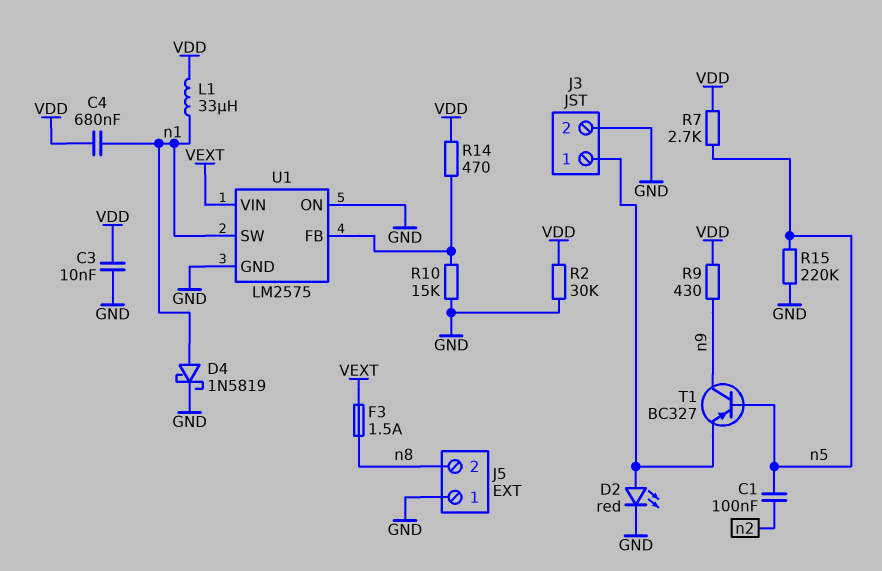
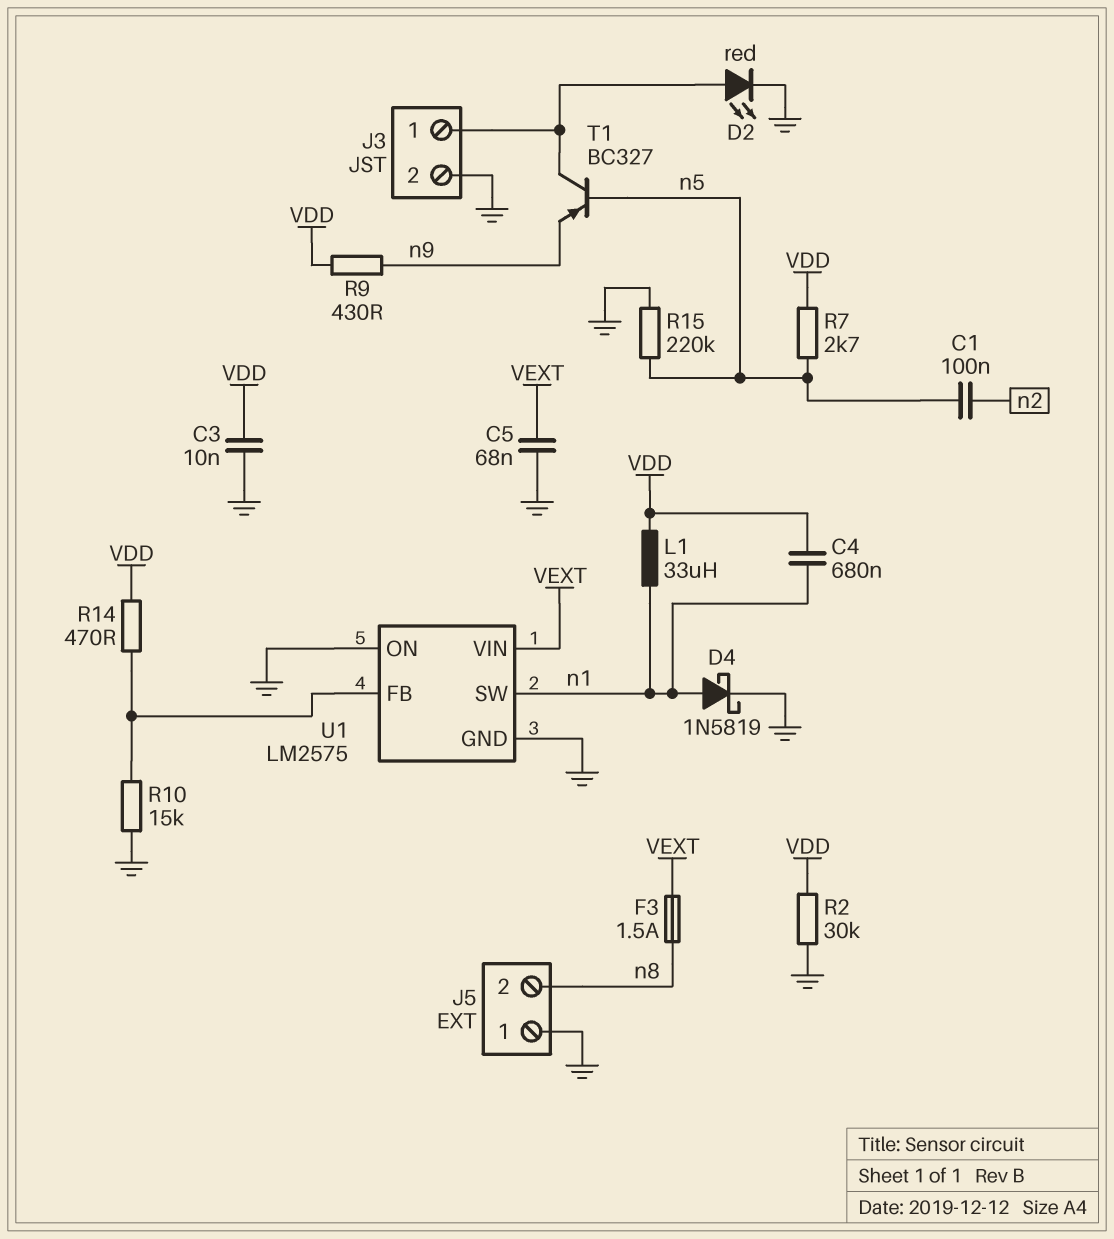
C5: none -> 68nF (GND, VEXT)
T1: PNP BC327 (B n5, C n9, E J3/1) -> PNP BC327 (B n5, C J3/1, E n9)

